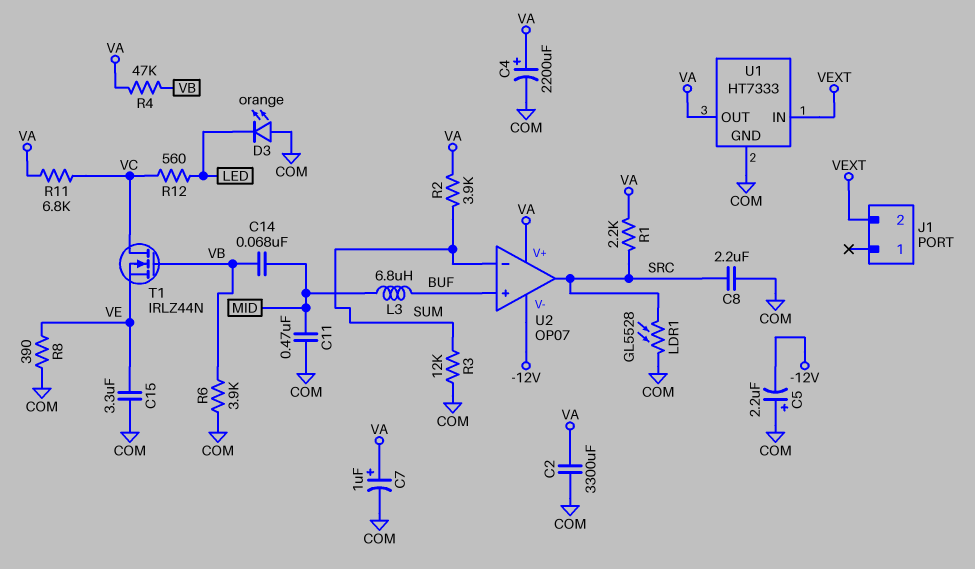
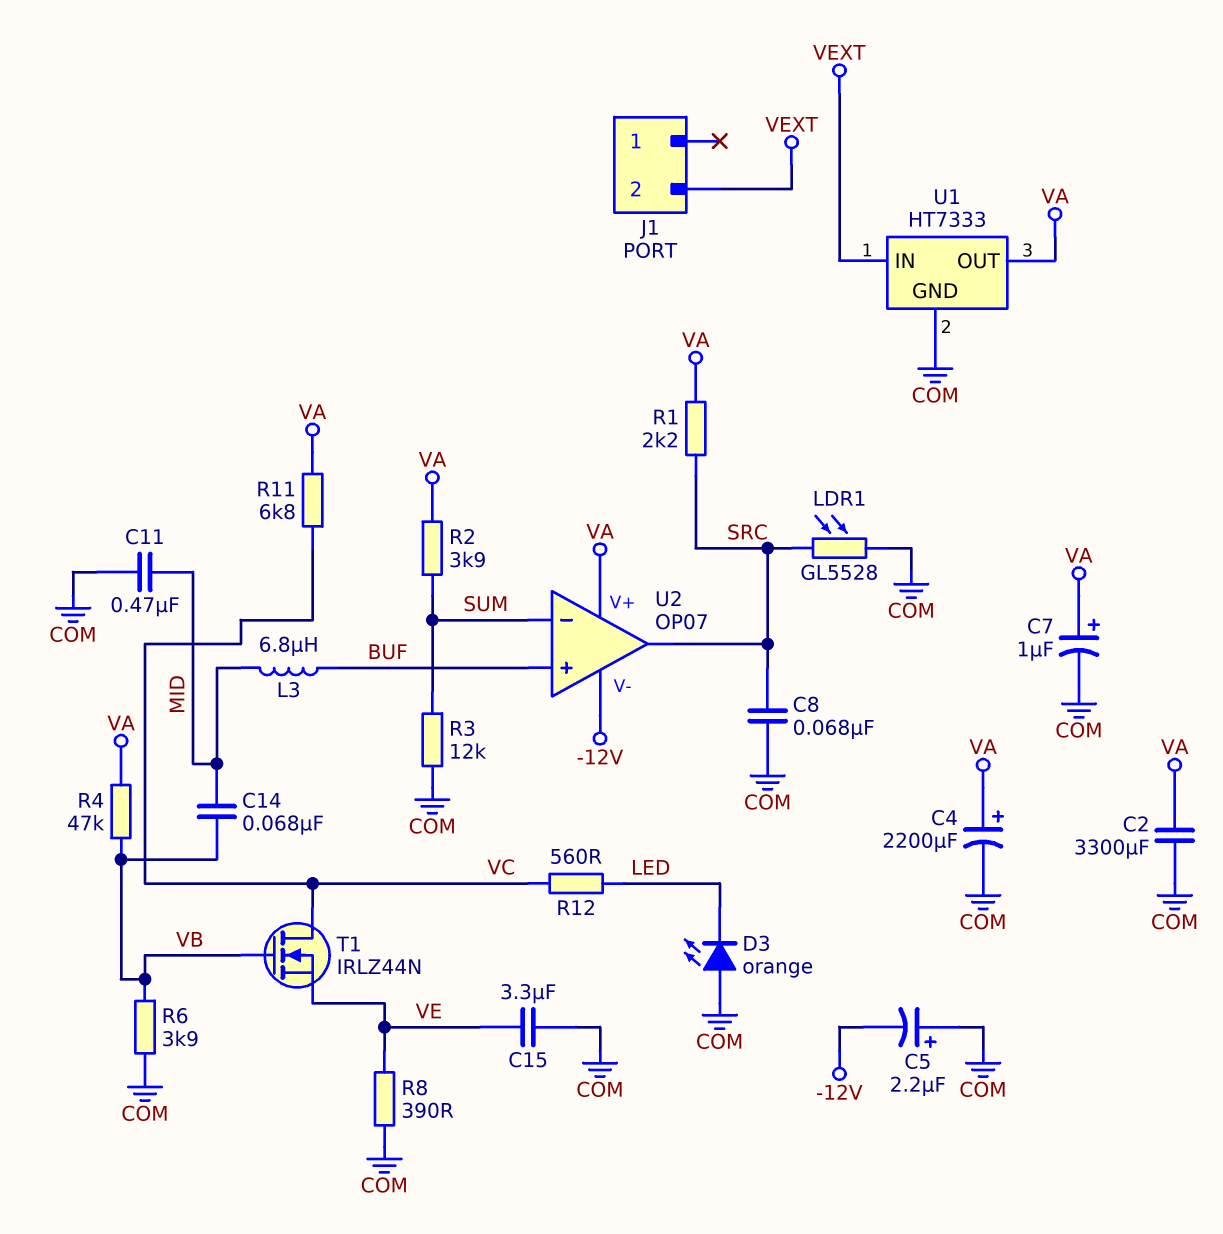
C8: 2.2uF (COM, SRC) -> 68nF (COM, SRC)

